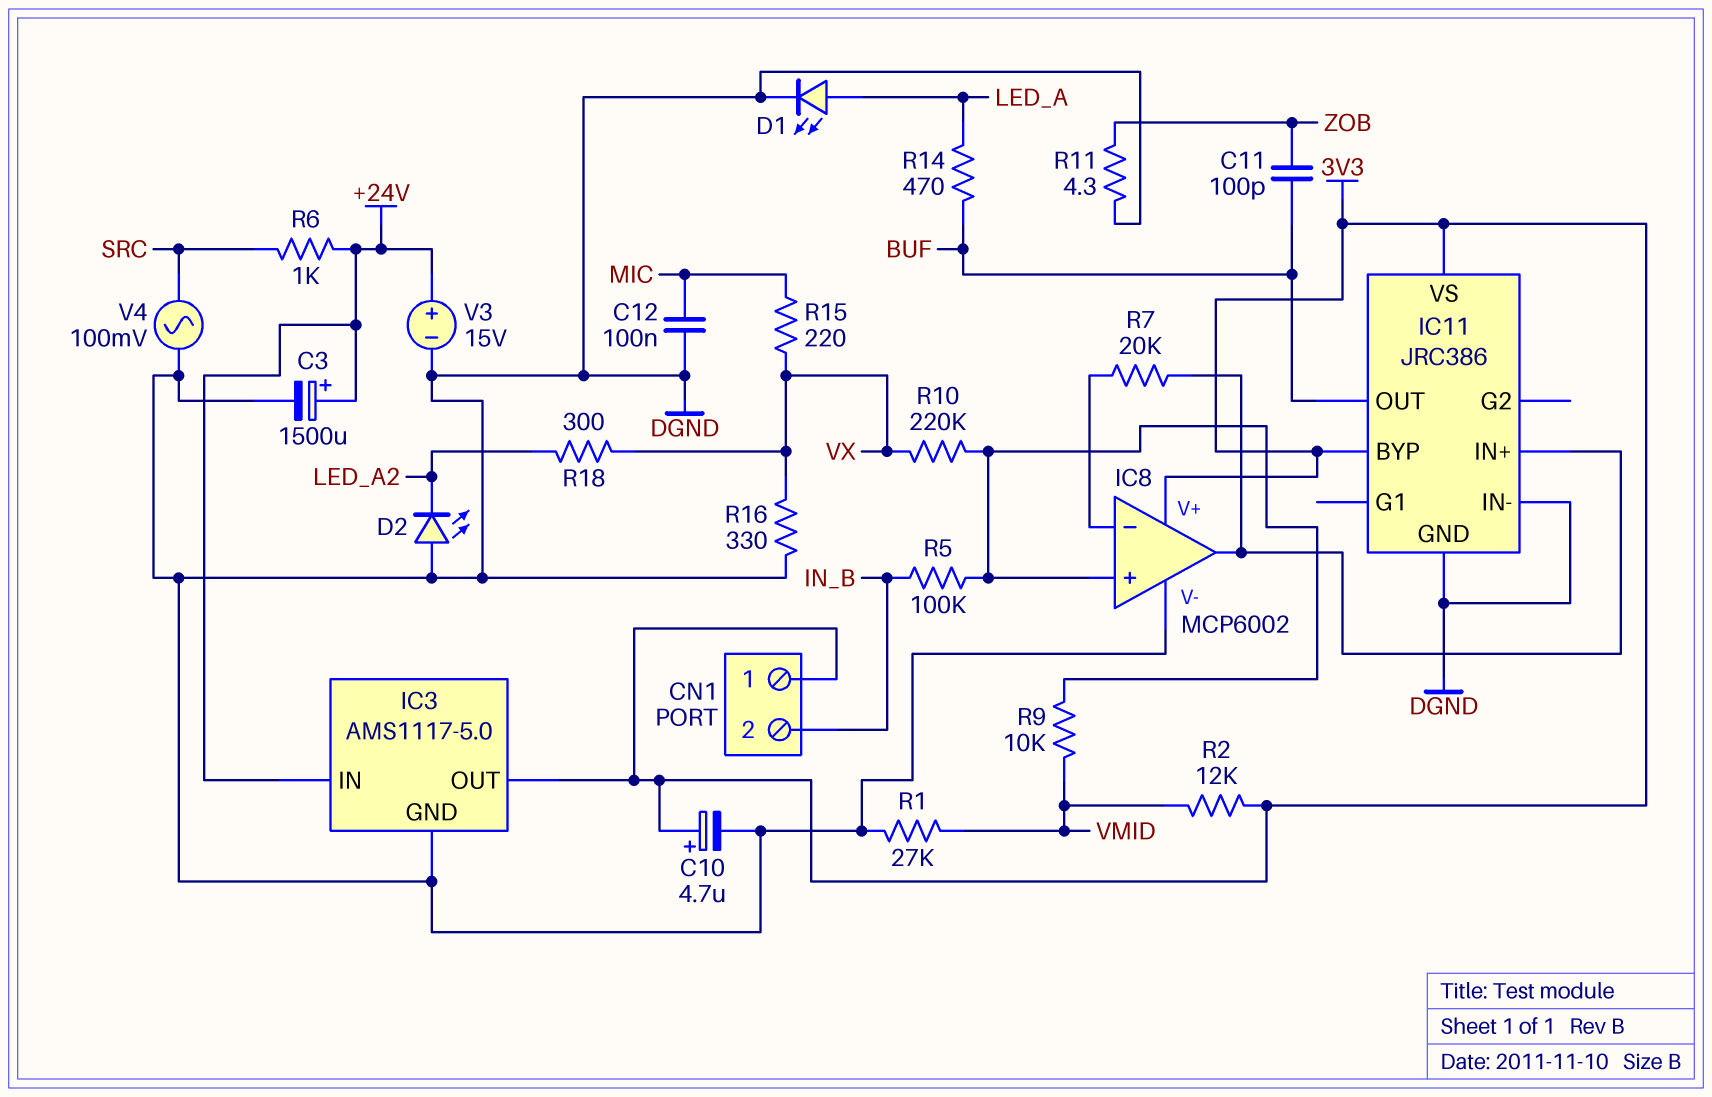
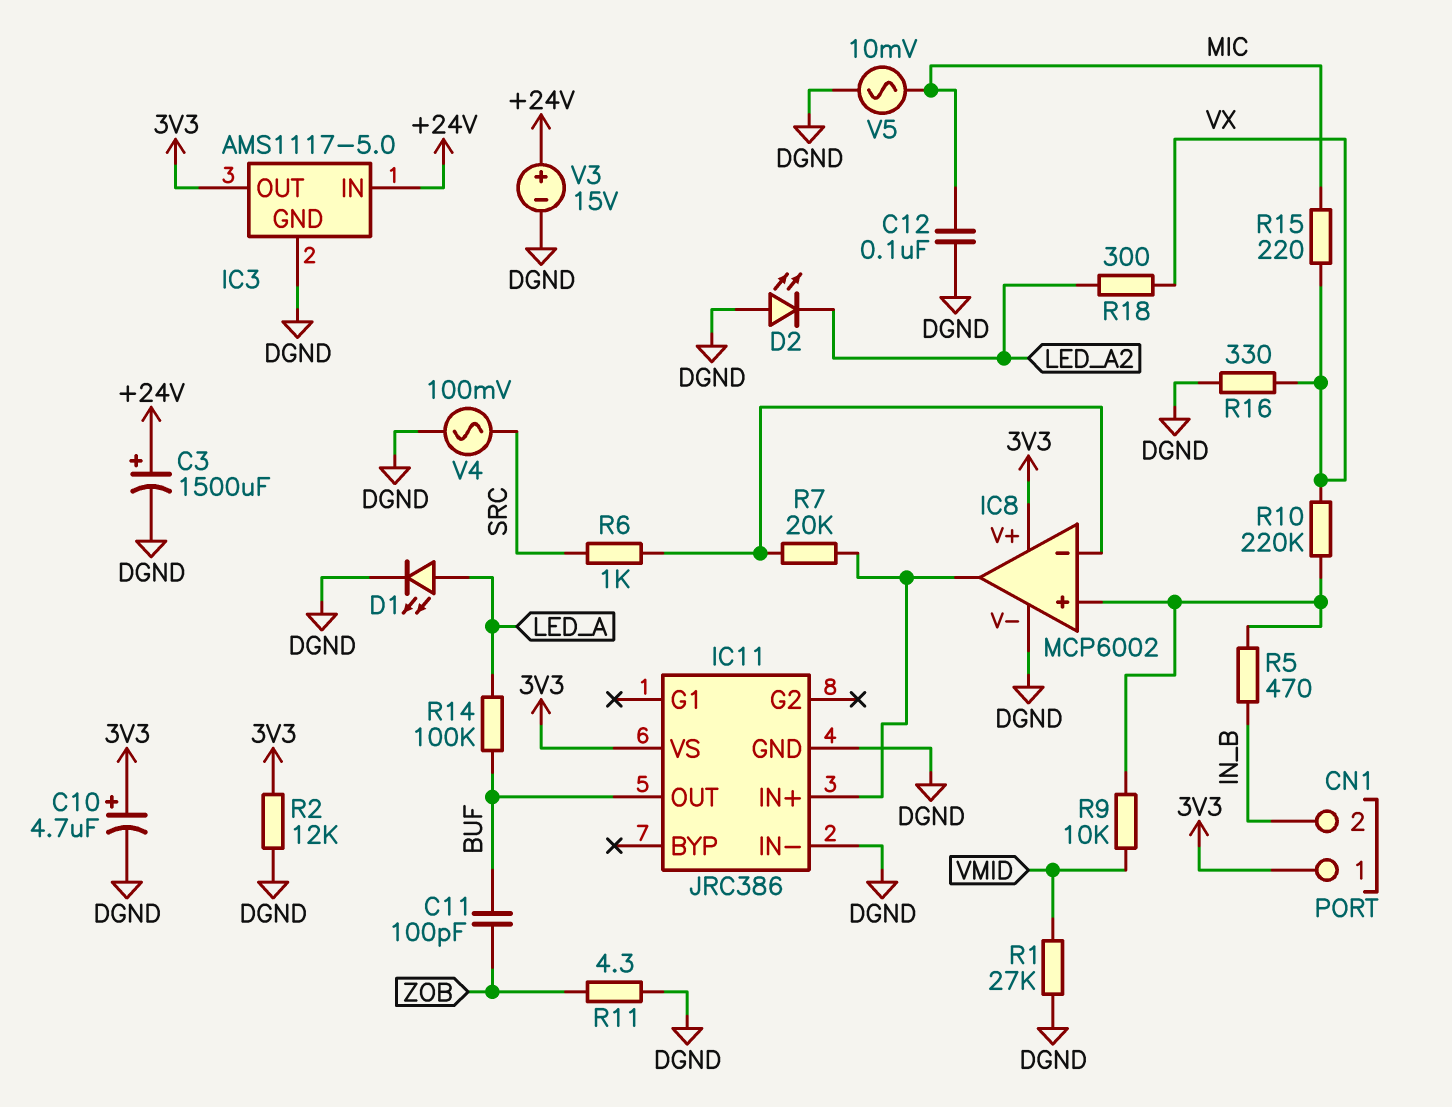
IC11 pin BYP: 3V3 -> none
R2: 12k (3V3, VMID) -> 12k (3V3, DGND)
R5: 100k (IC8/in+, IN_B) -> 470 (IC8/in+, IN_B)
R6: 1k (+24V, SRC) -> 1k (IC8/in-, SRC)
R14: 470 (BUF, LED_A) -> 100k (BUF, LED_A)
V5: none -> AC 10mV (DGND, MIC)

